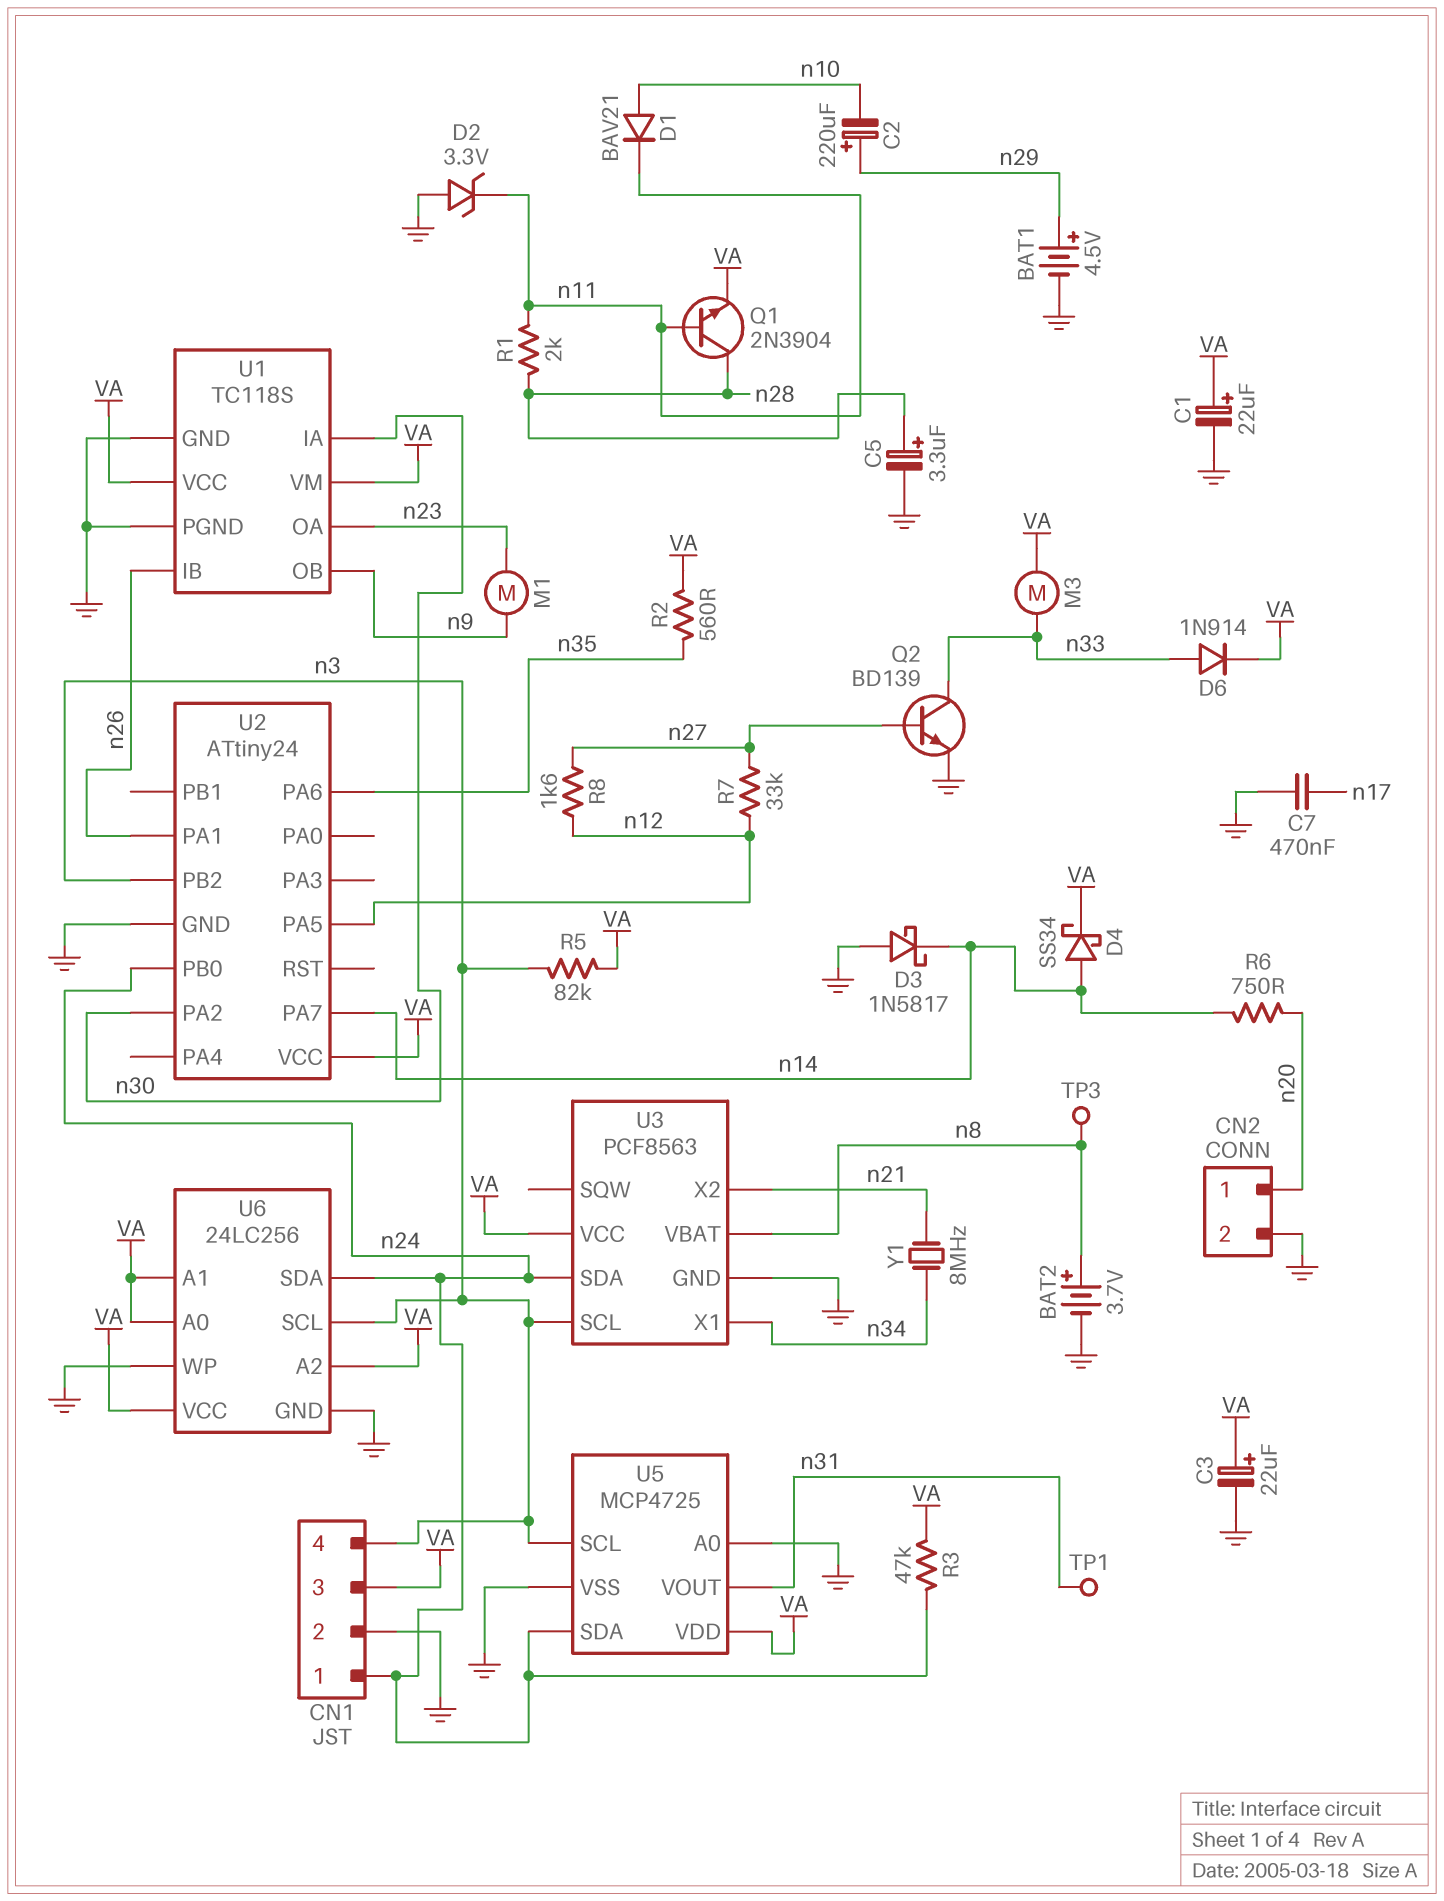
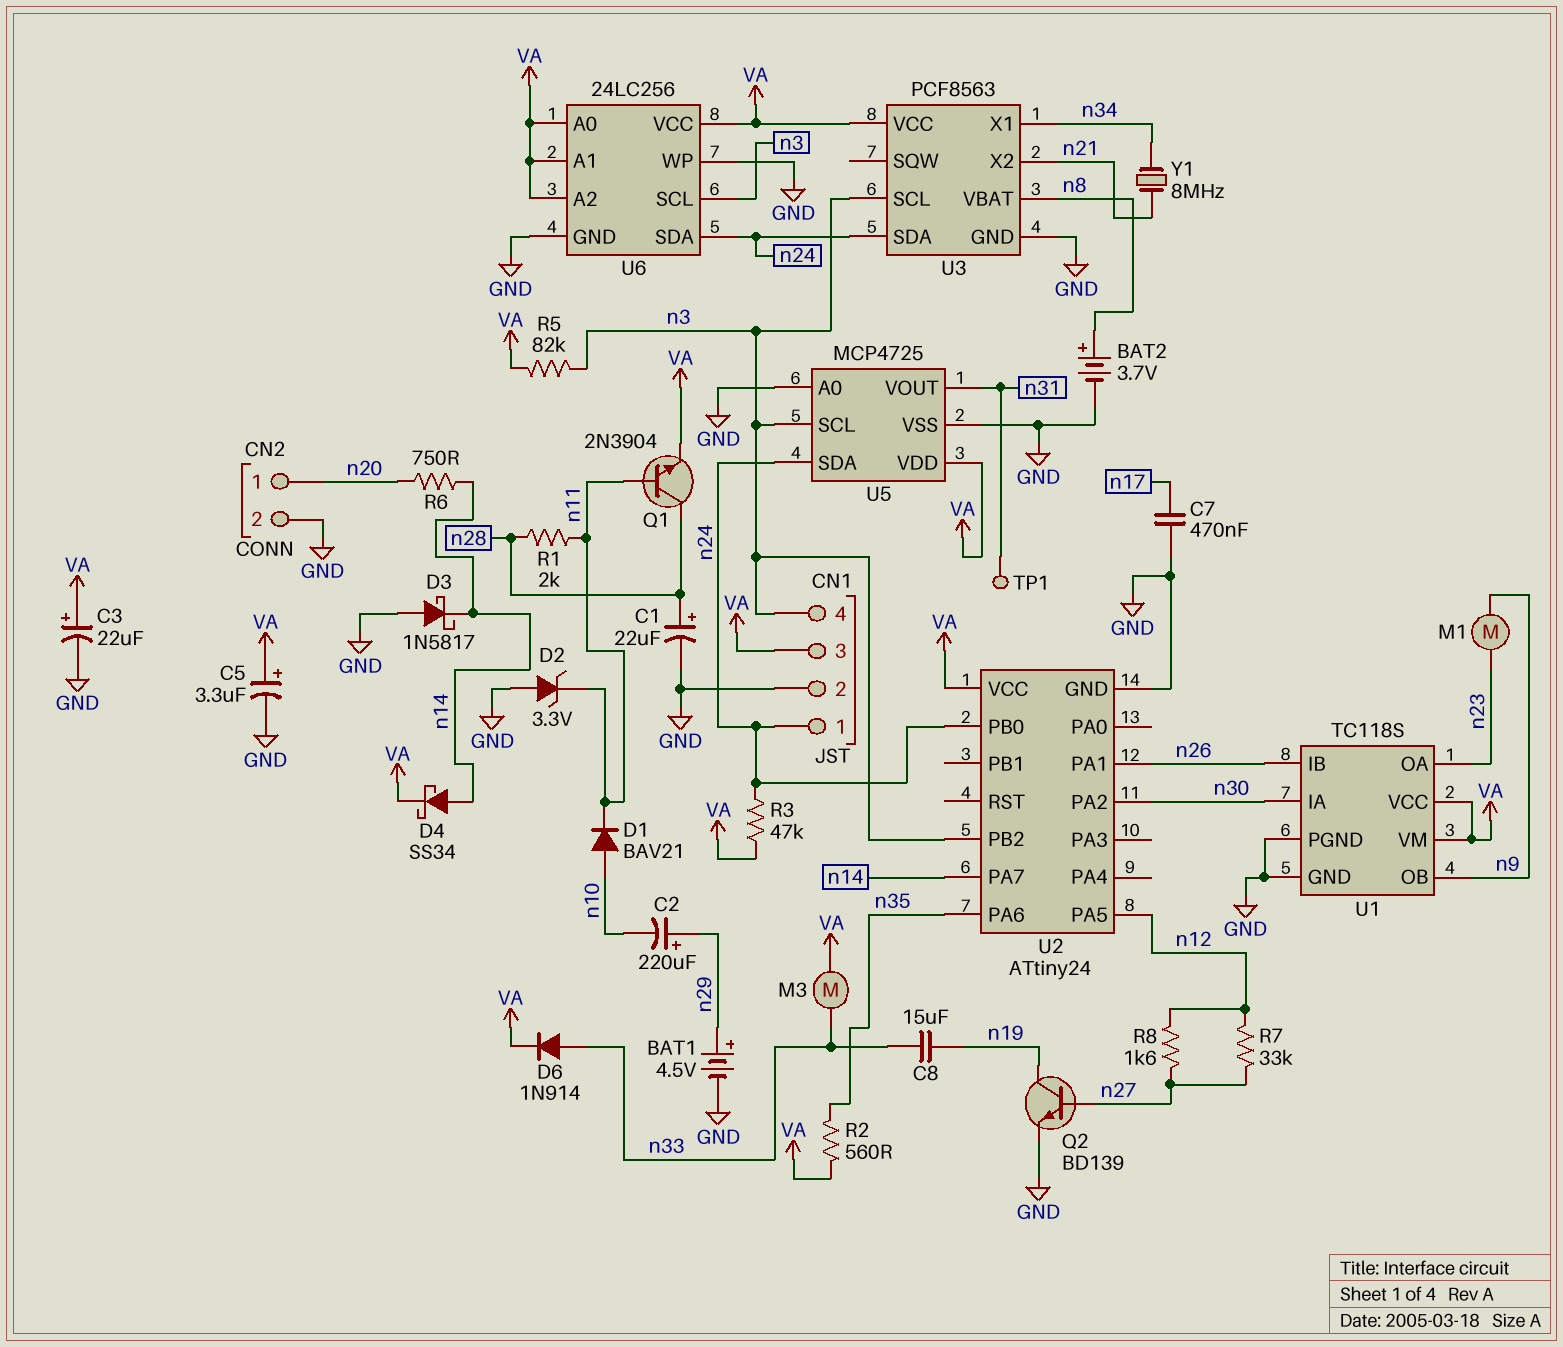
C1: 22uF (plus VA, minus GND) -> 22uF (plus n28, minus GND)
C5: 3.3uF (plus n28, minus GND) -> 3.3uF (plus VA, minus GND)
C8: none -> 15uF (n19, n33)
Q2: NPN BD139 (B n27, C n33, E GND) -> NPN BD139 (B n27, C n19, E GND)
TP3: test point (n8) -> none

